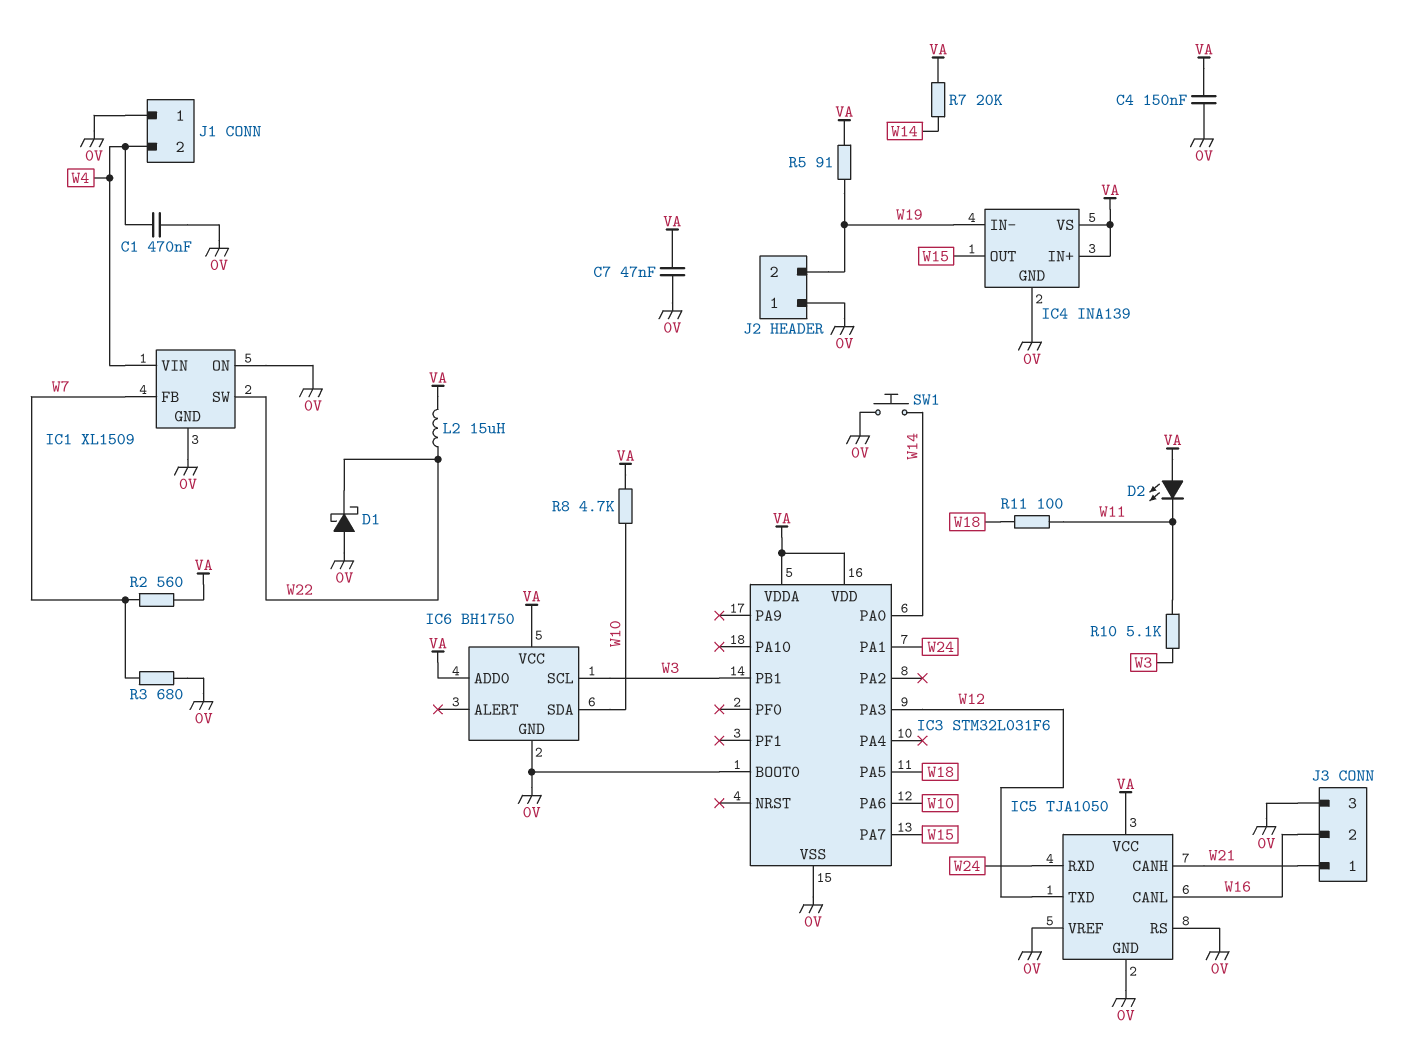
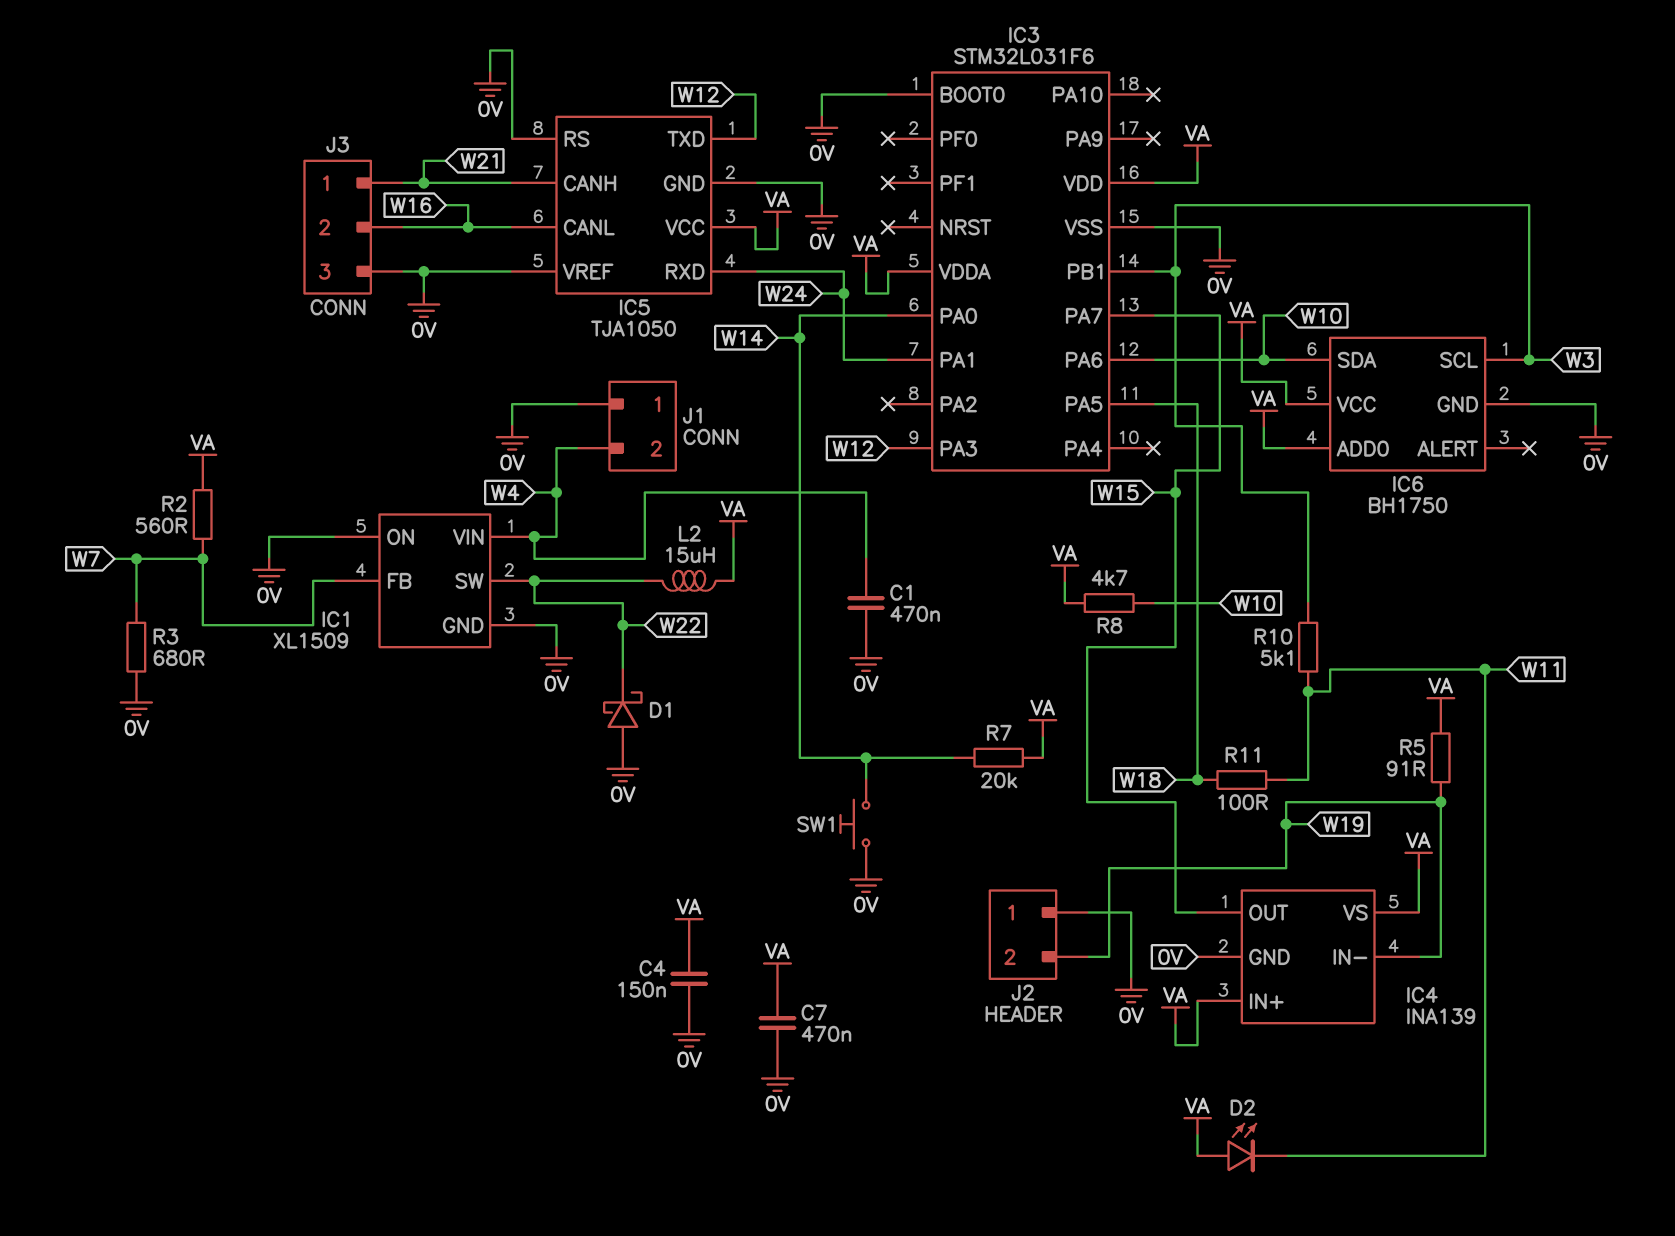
C7: 47nF (0V, VA) -> 470nF (0V, VA)

